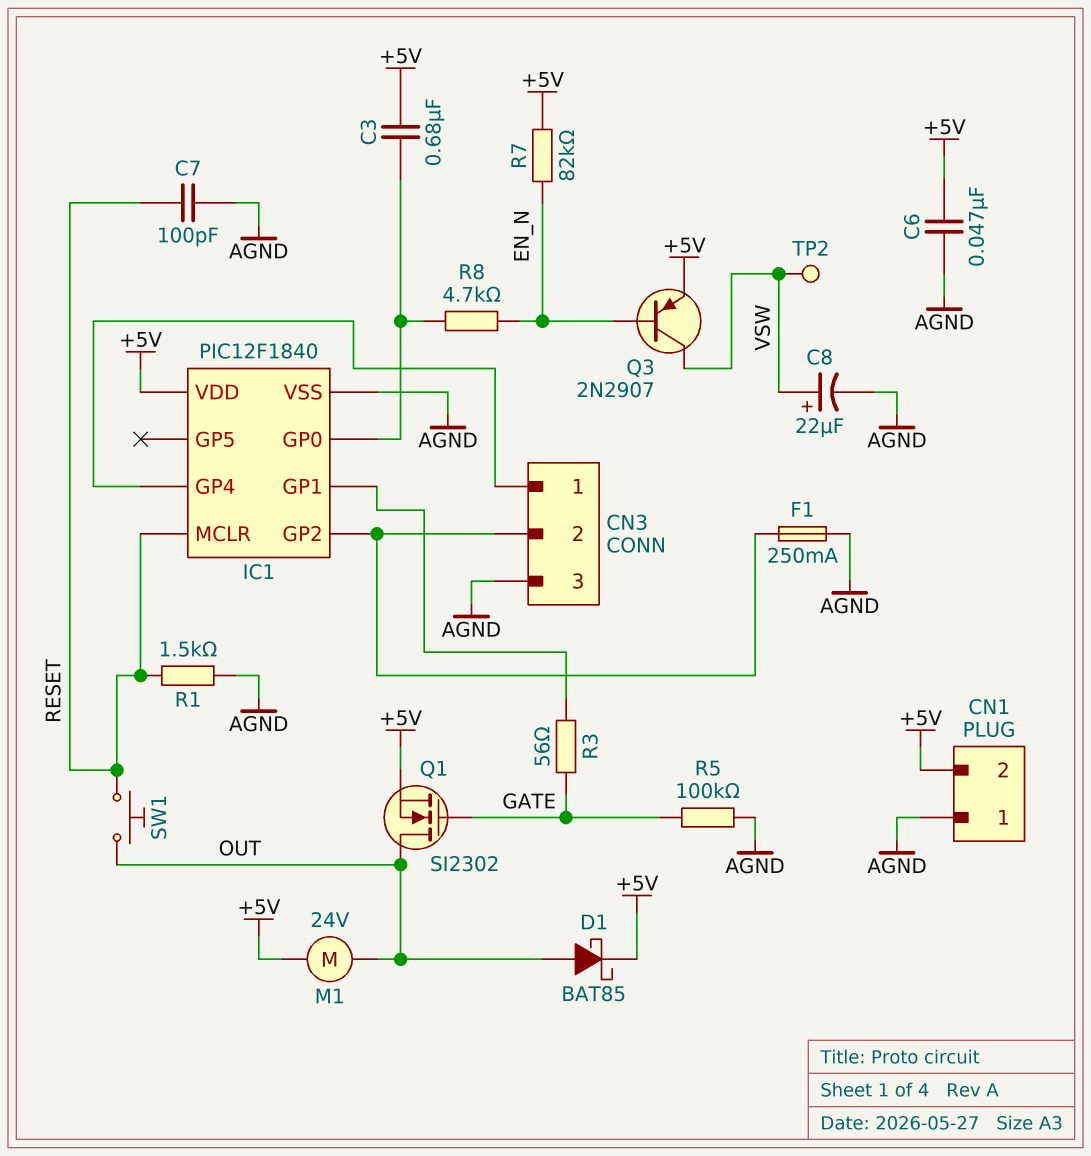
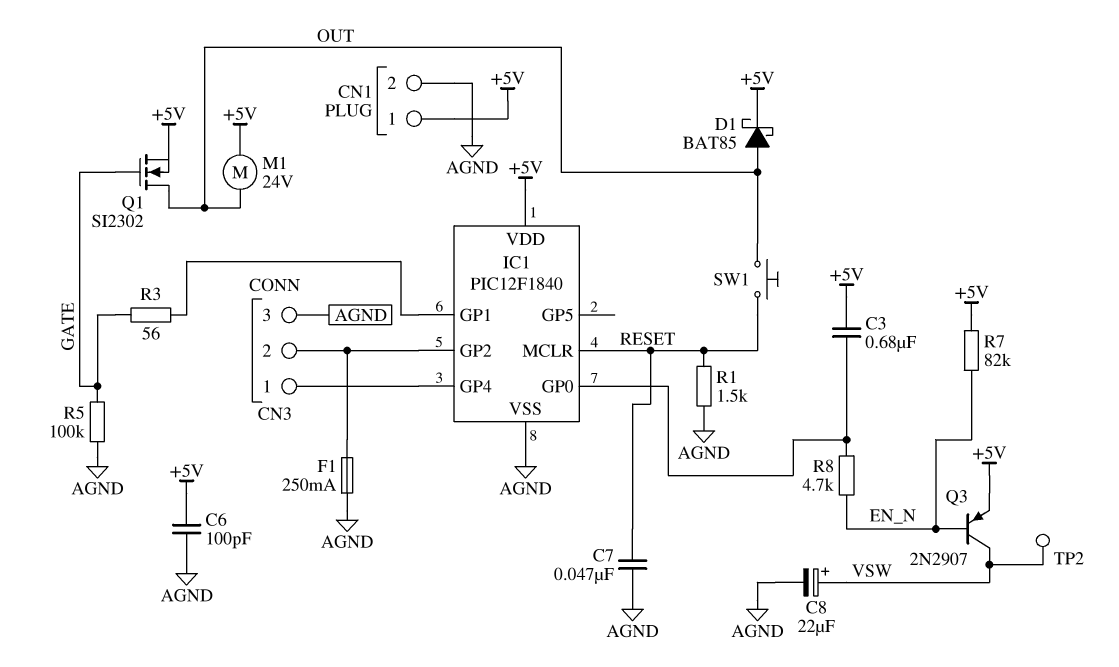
C6: 47nF (+5V, AGND) -> 100pF (+5V, AGND)
C7: 100pF (AGND, RESET) -> 47nF (AGND, RESET)
CN1 pin 1: AGND -> +5V
CN1 pin 2: +5V -> AGND

